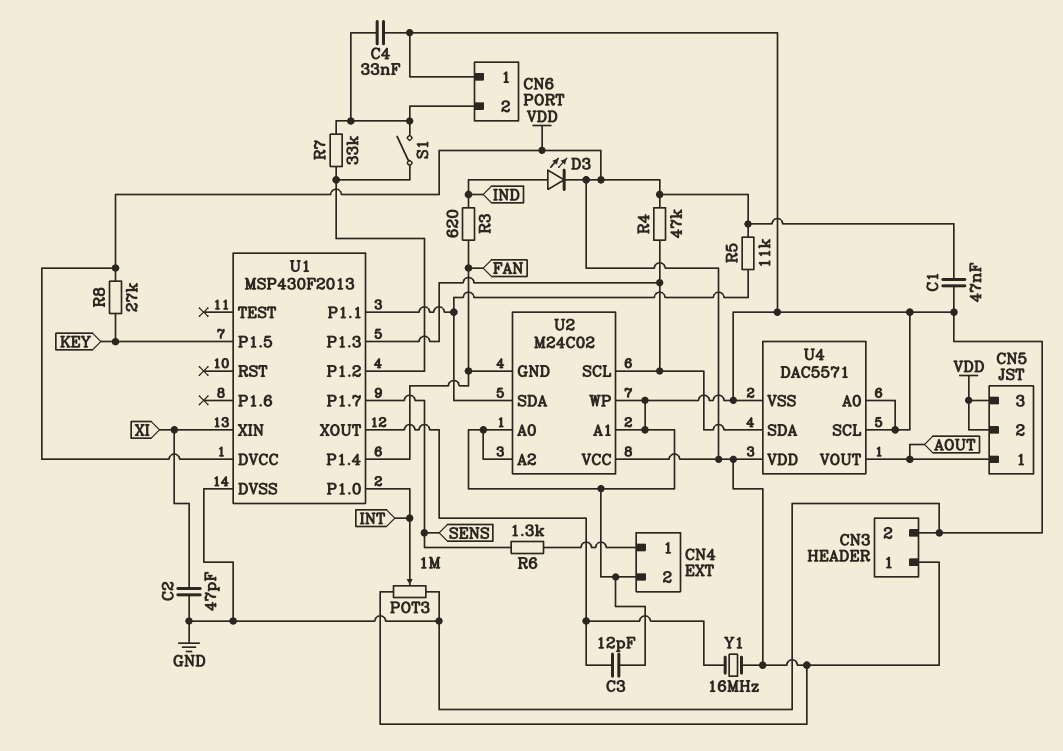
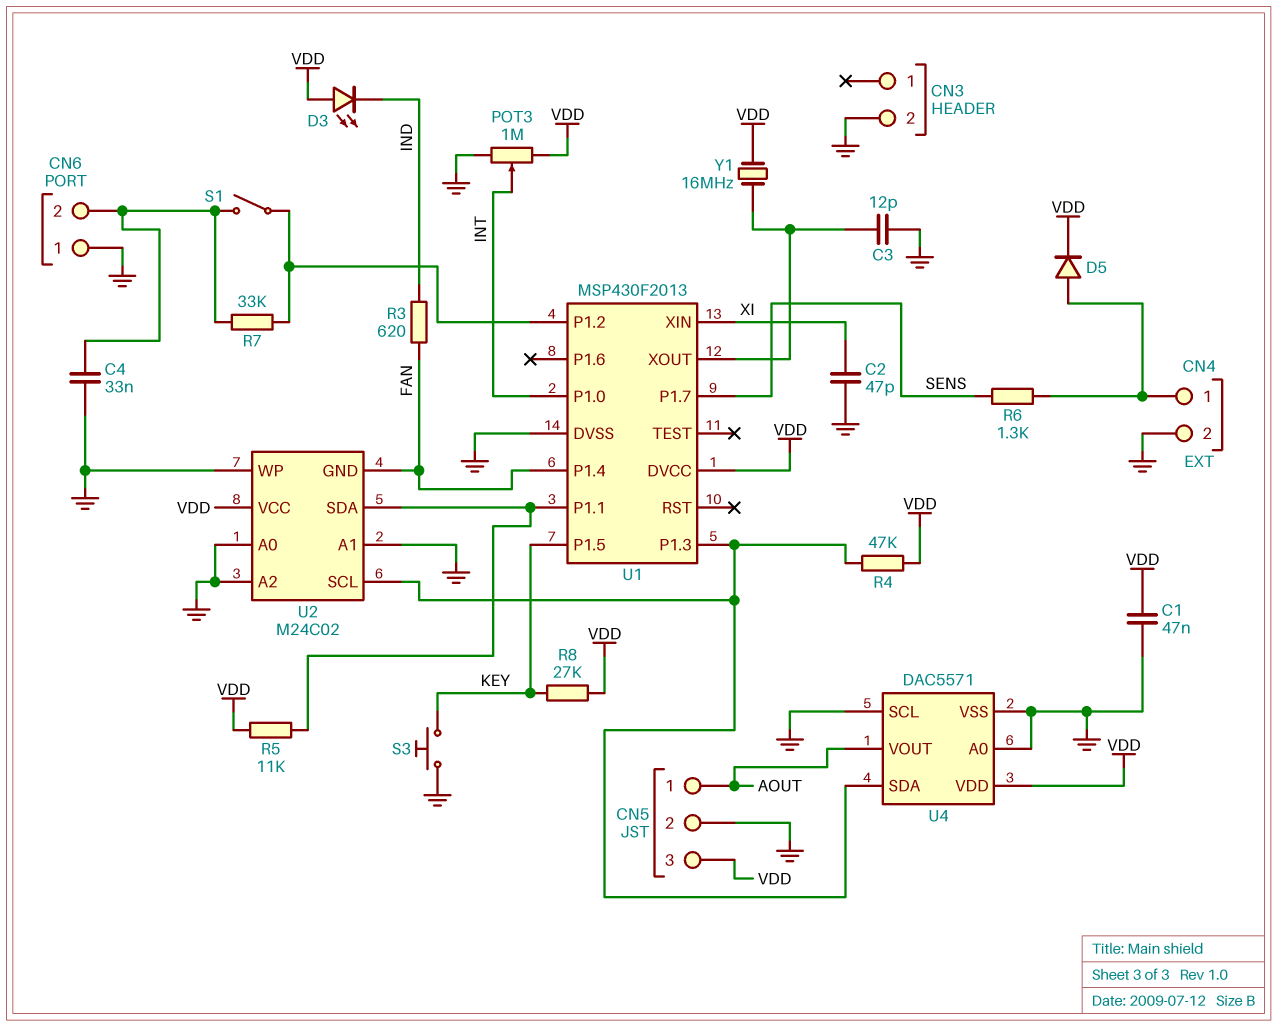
CN3 pin 1: VDD -> none
CN5 pin 2: VDD -> GND
D3: LED (A IND, K VDD) -> LED (A VDD, K IND)
D5: none -> diode (A CN4/1, K VDD)
S3: none -> button (GND, KEY)

